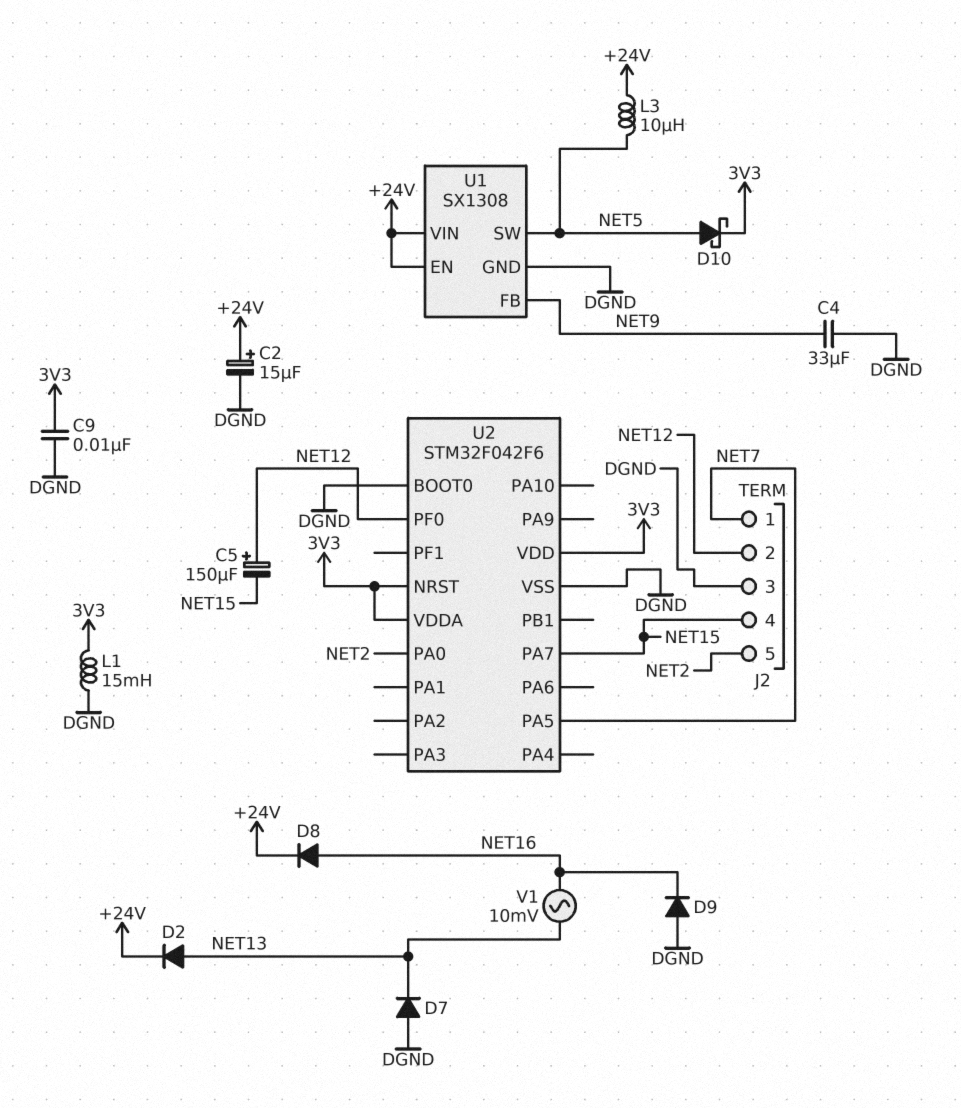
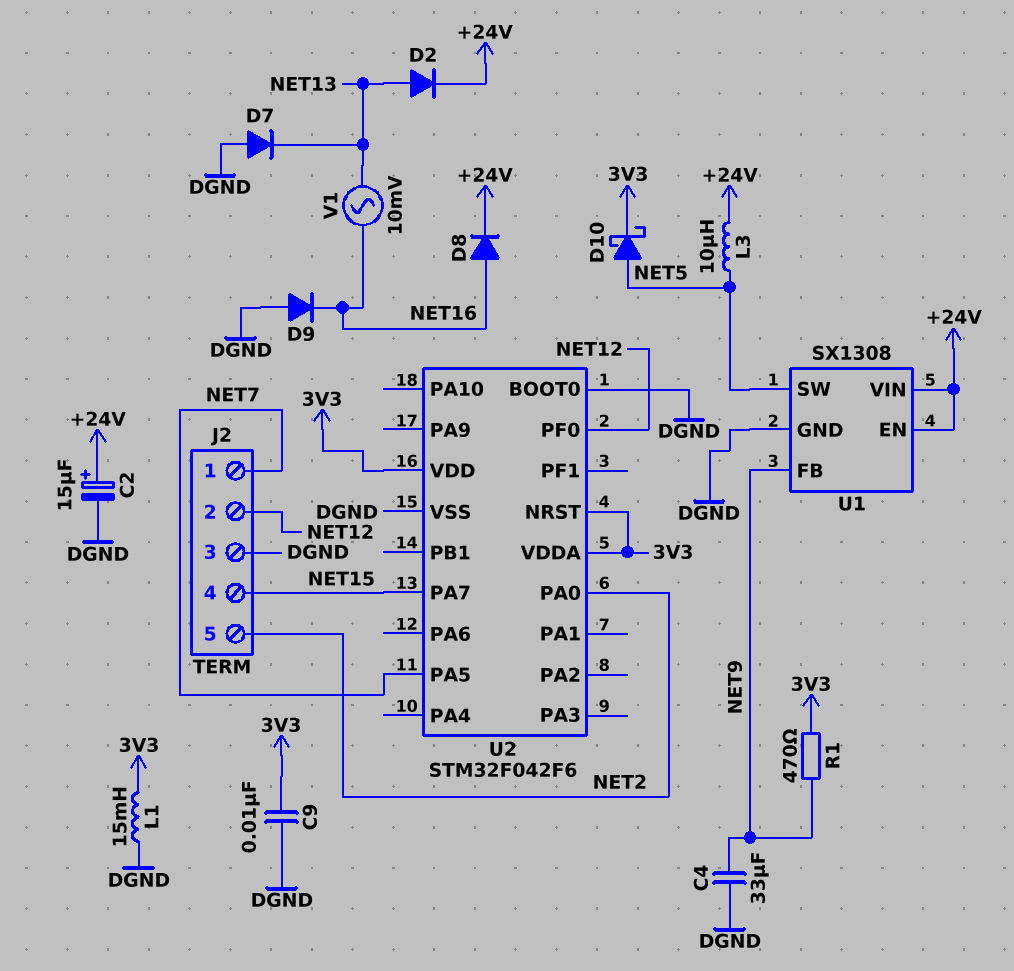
C5: 150uF (plus NET12, minus NET15) -> none
R1: none -> 470 (3V3, NET9)

